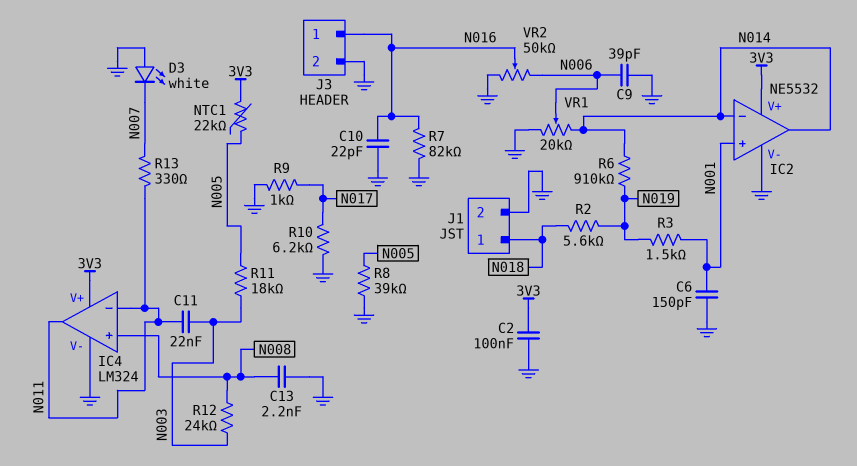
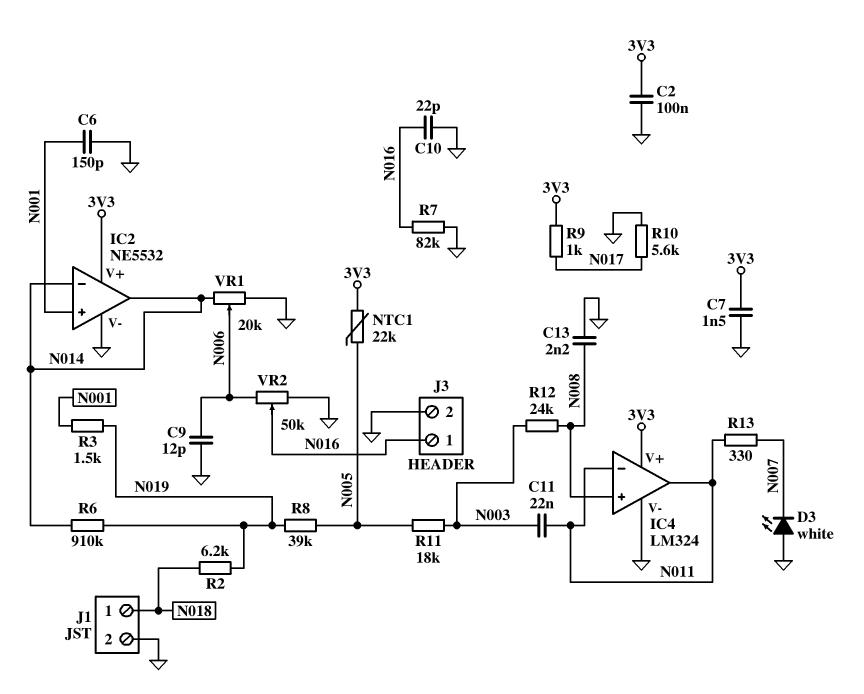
C7: none -> 1.5nF (3V3, GND)
C9: 39pF (GND, N006) -> 12pF (GND, N006)
R2: 5.6k (N018, N019) -> 6.2k (N018, N019)
R8: 39k (GND, N005) -> 39k (N005, N019)
R9: 1k (GND, N017) -> 1k (3V3, N017)
R10: 6.2k (GND, N017) -> 5.6k (GND, N017)

